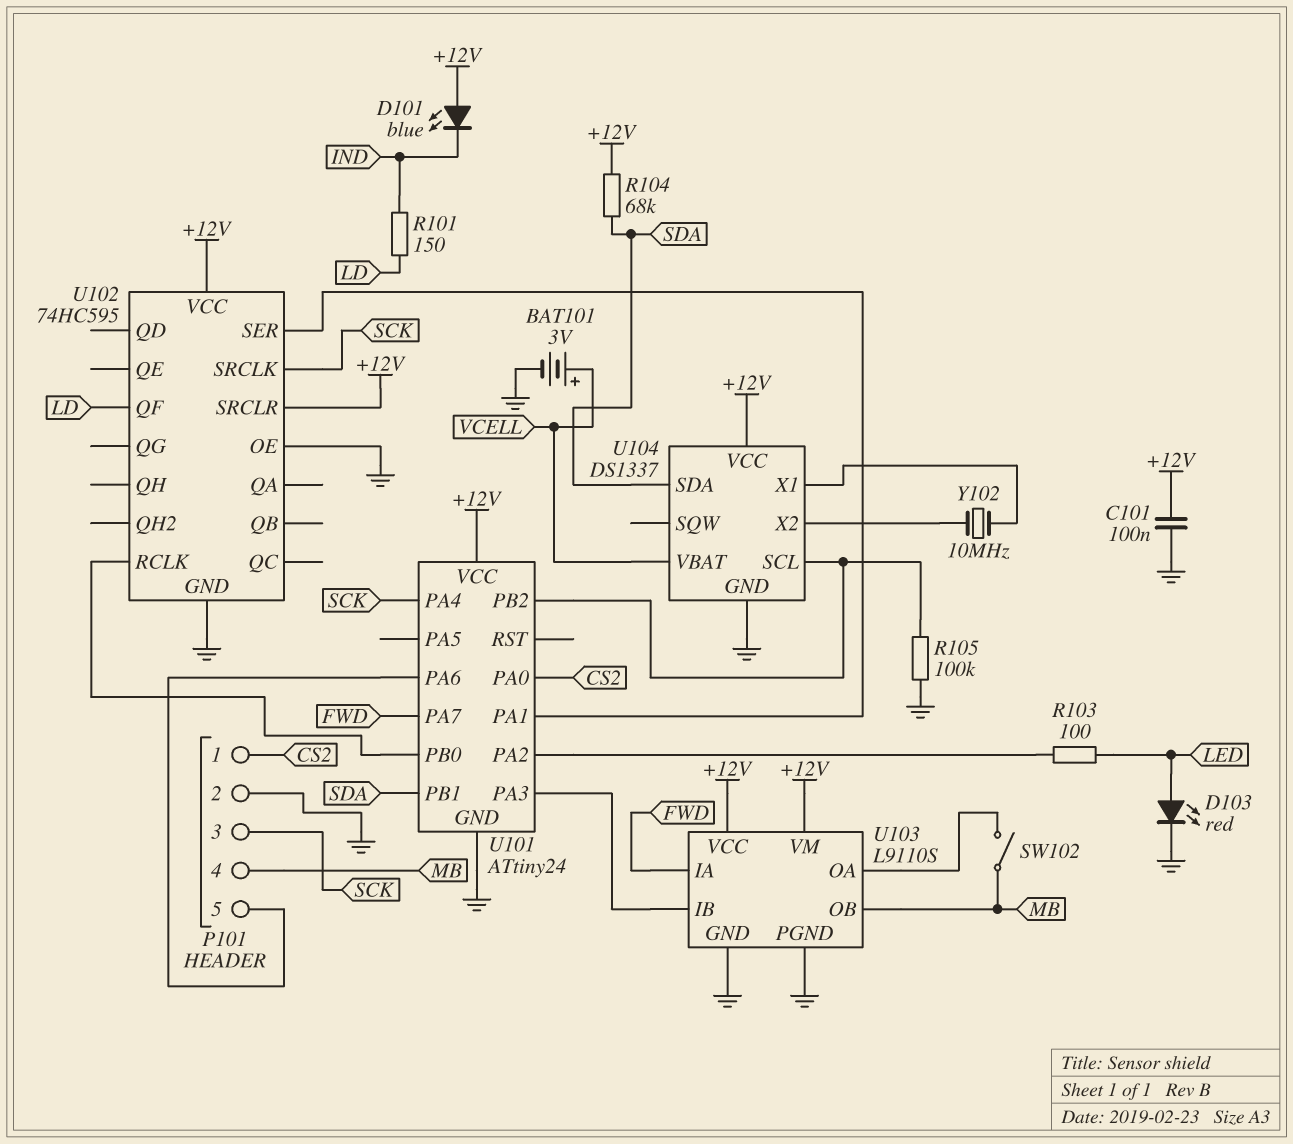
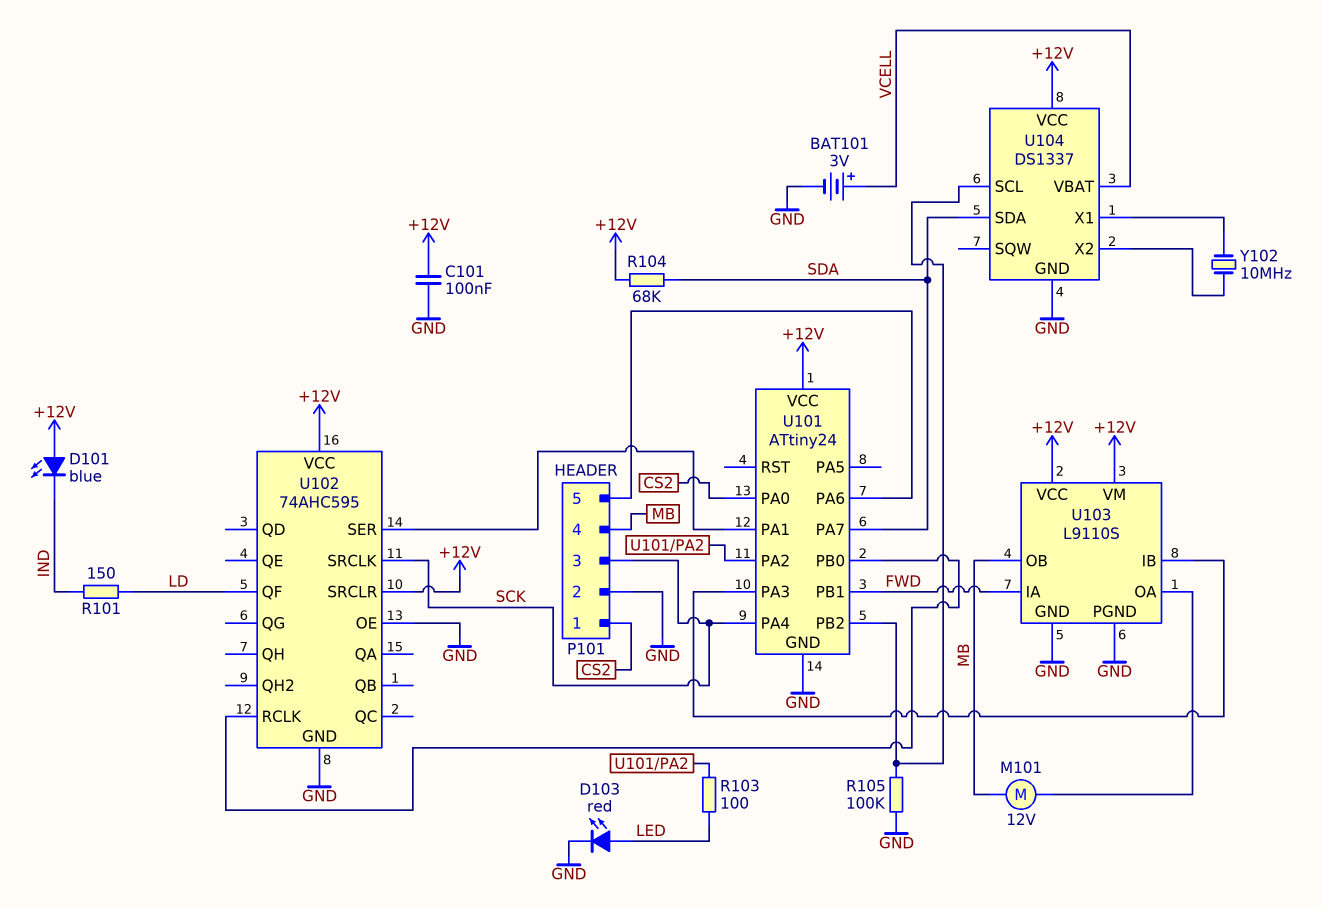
M101: none -> motor 12V (MB, U103/OA)
SW102: switch (MB, U103/OA) -> none
U101 pin PA7: FWD -> SDA
U101 pin PB1: SDA -> FWD
U102: 74HC595 -> 74AHC595

